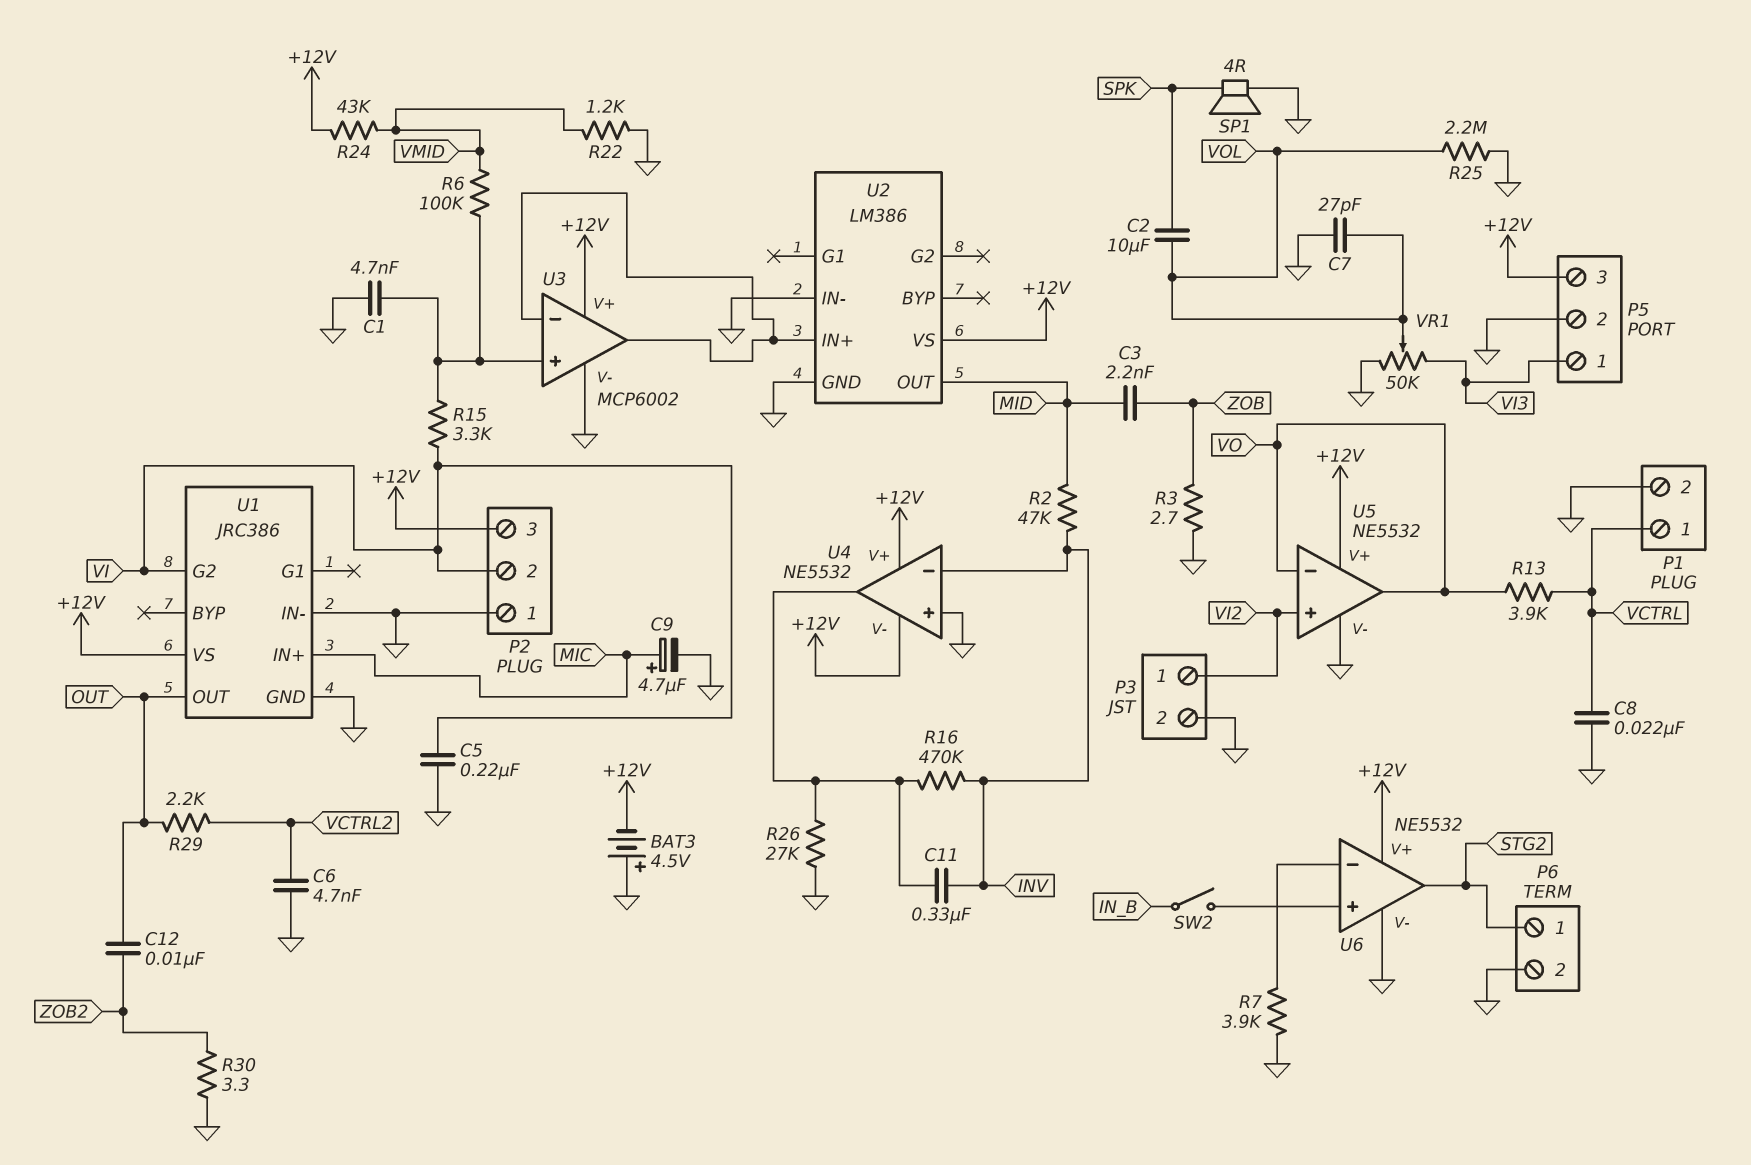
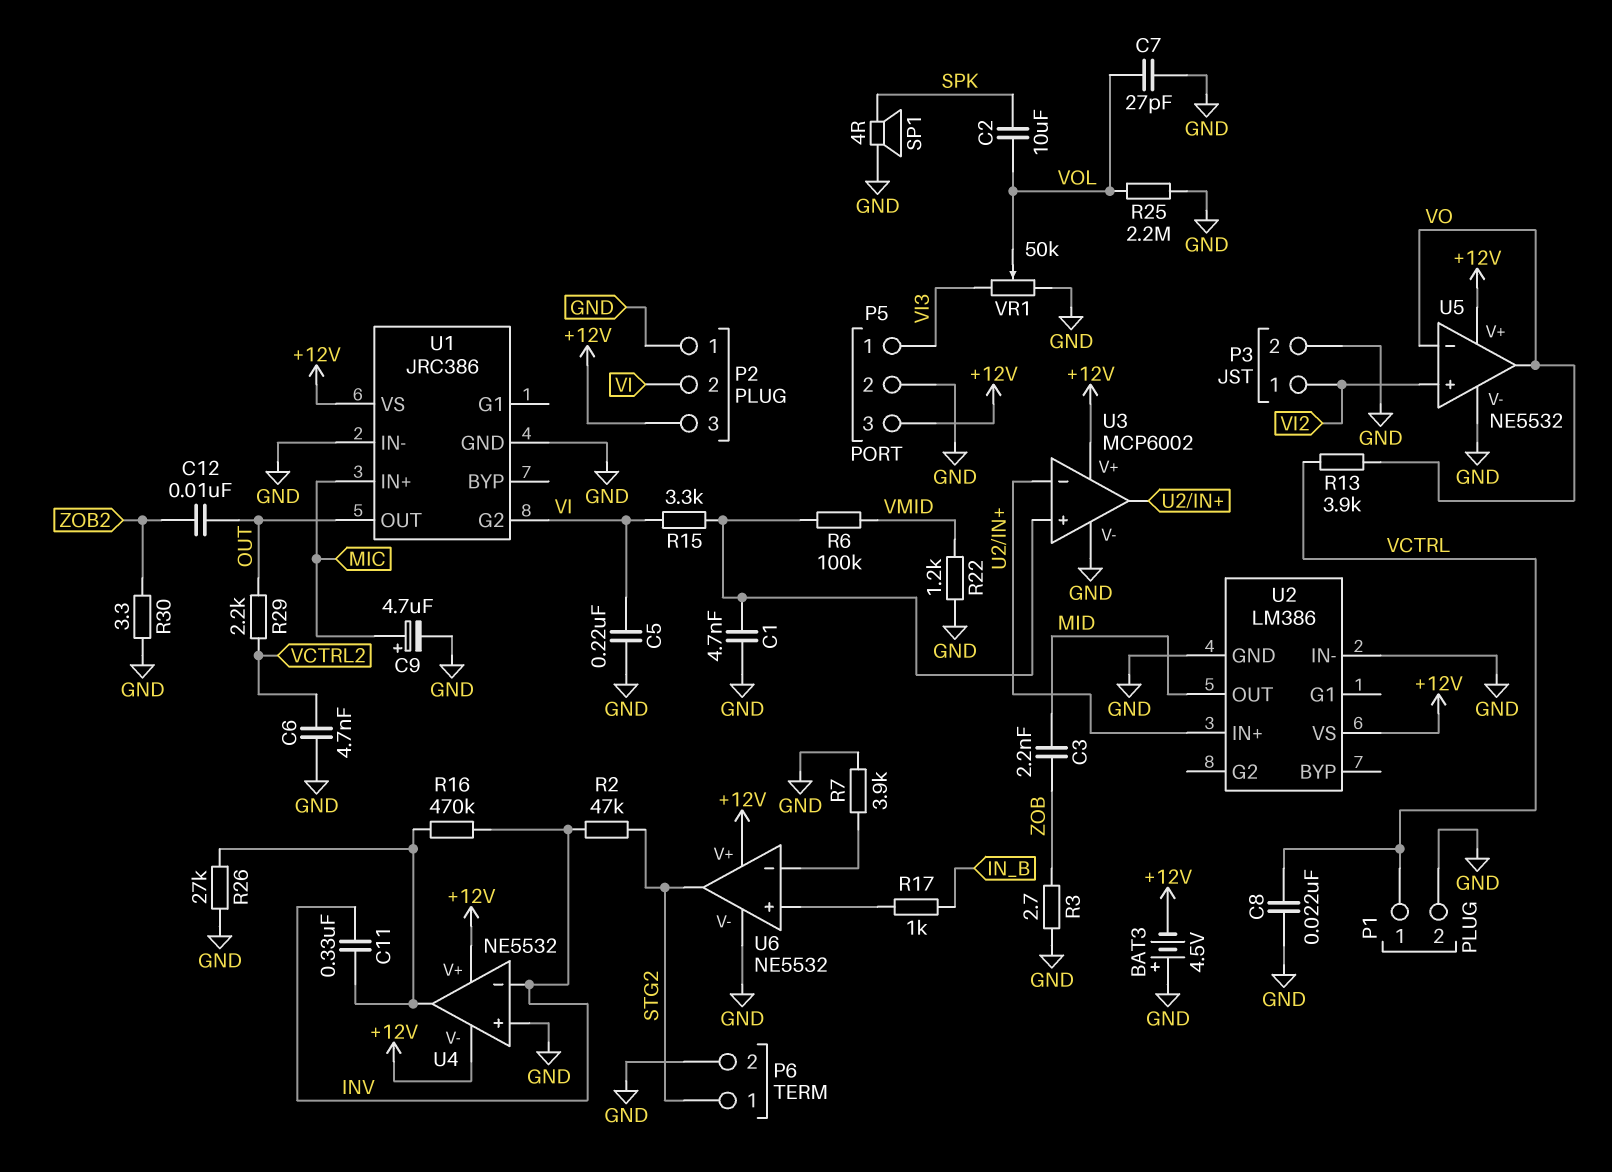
R2: 47k (INV, MID) -> 47k (INV, STG2)
R17: none -> 1k (IN_B, U6/in+)
R24: 43k (+12V, VMID) -> none
SW2: switch (IN_B, U6/in+) -> none

